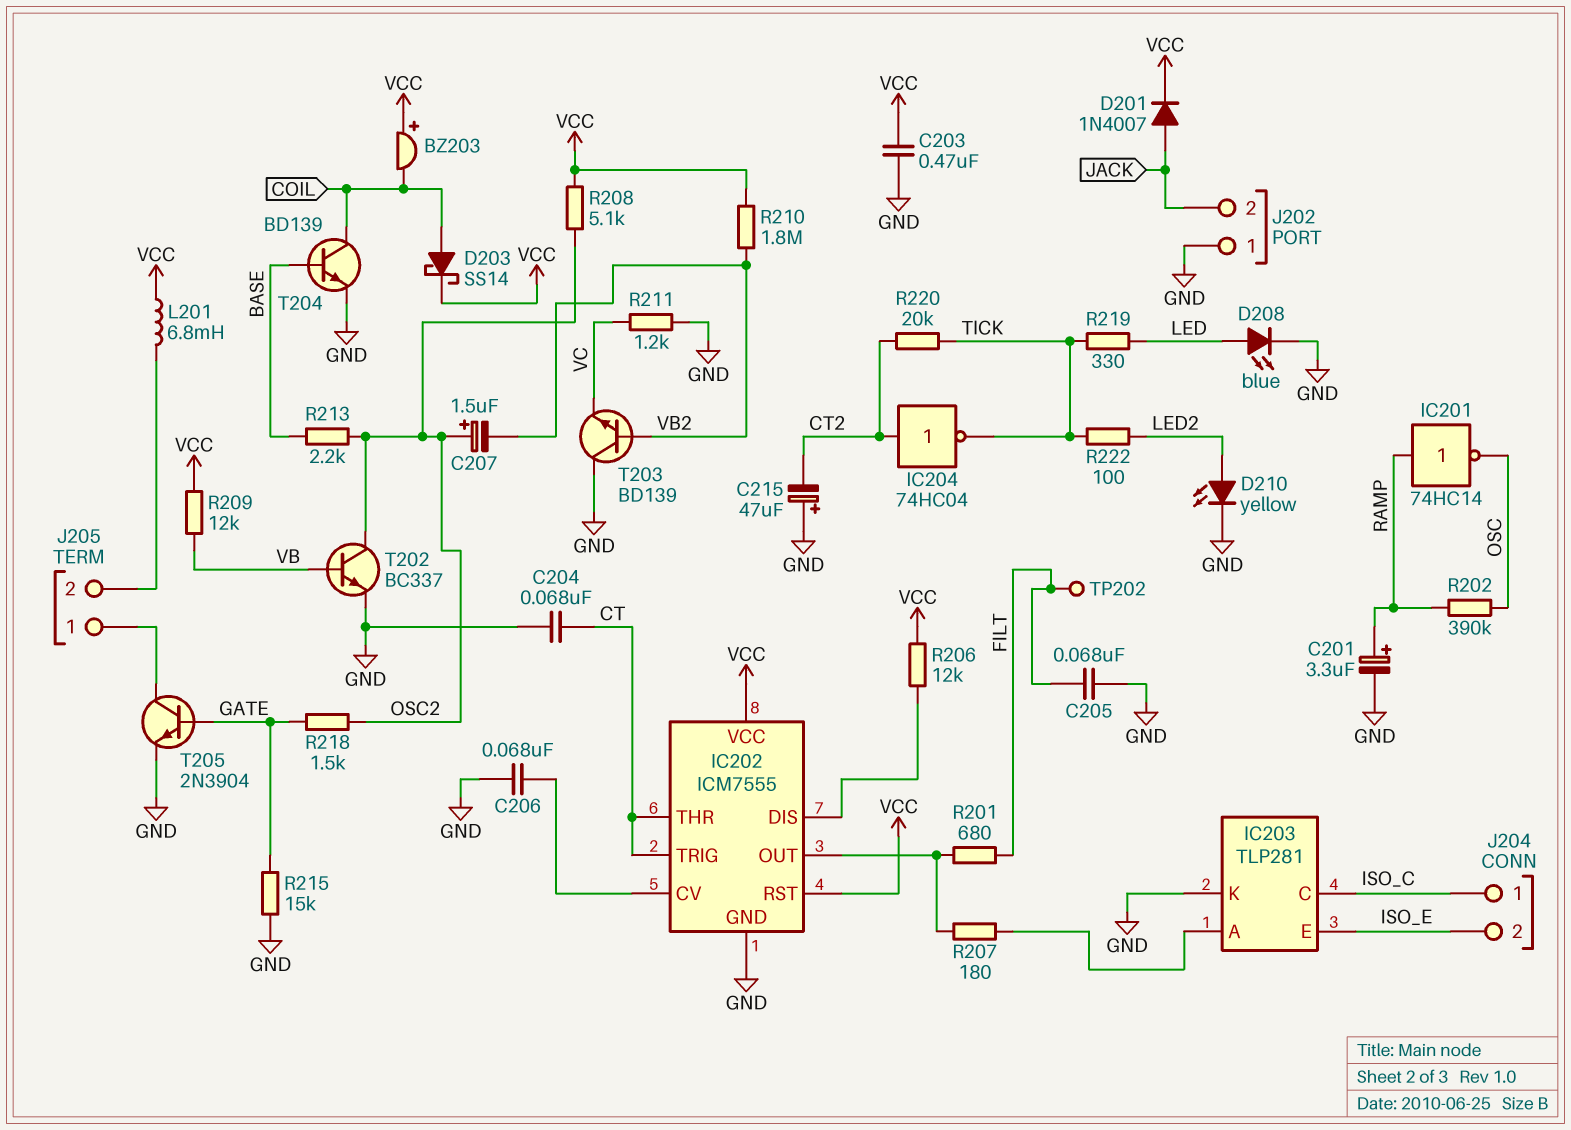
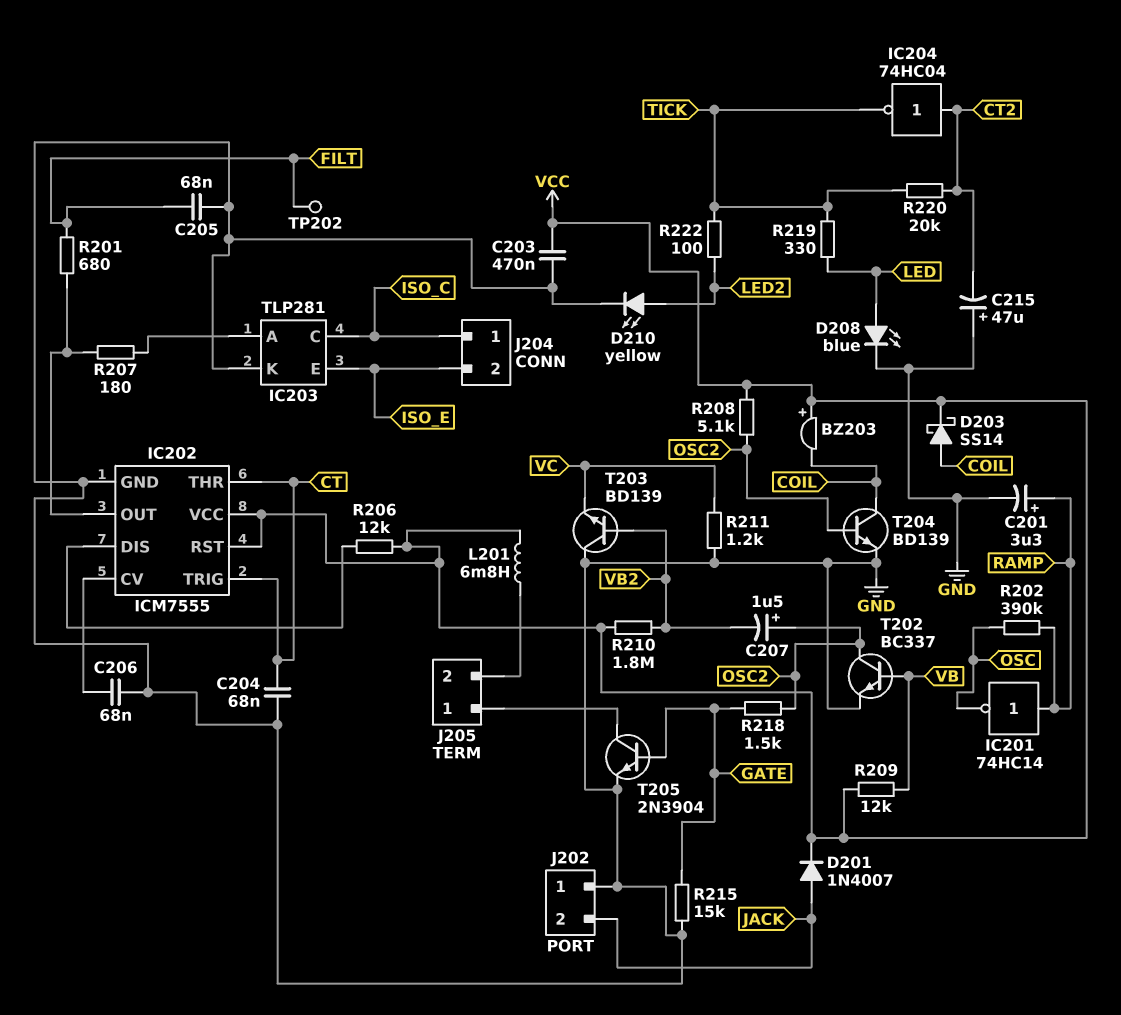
R213: 2.2k (BASE, OSC2) -> none
T204: NPN BD139 (B BASE, C COIL, E GND) -> NPN BD139 (B OSC2, C COIL, E GND)

